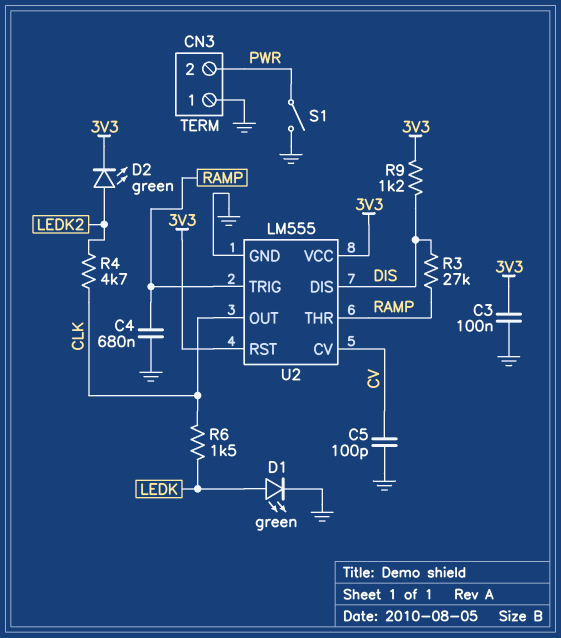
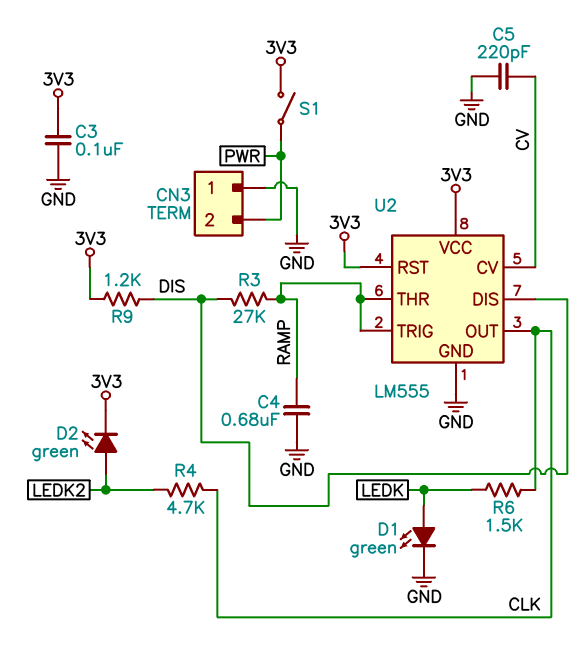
C5: 100pF (CV, GND) -> 220pF (CV, GND)
S1: switch (GND, PWR) -> switch (3V3, PWR)

